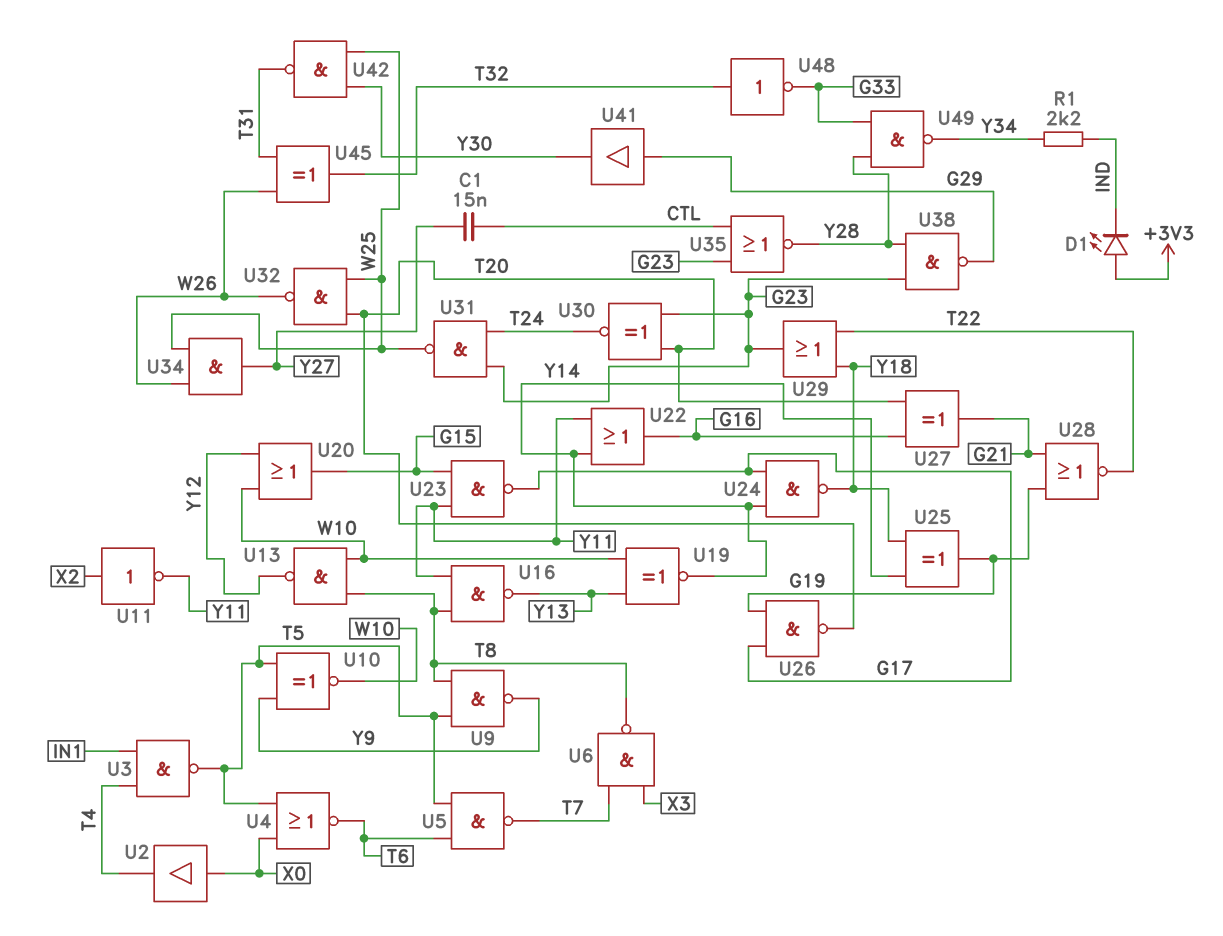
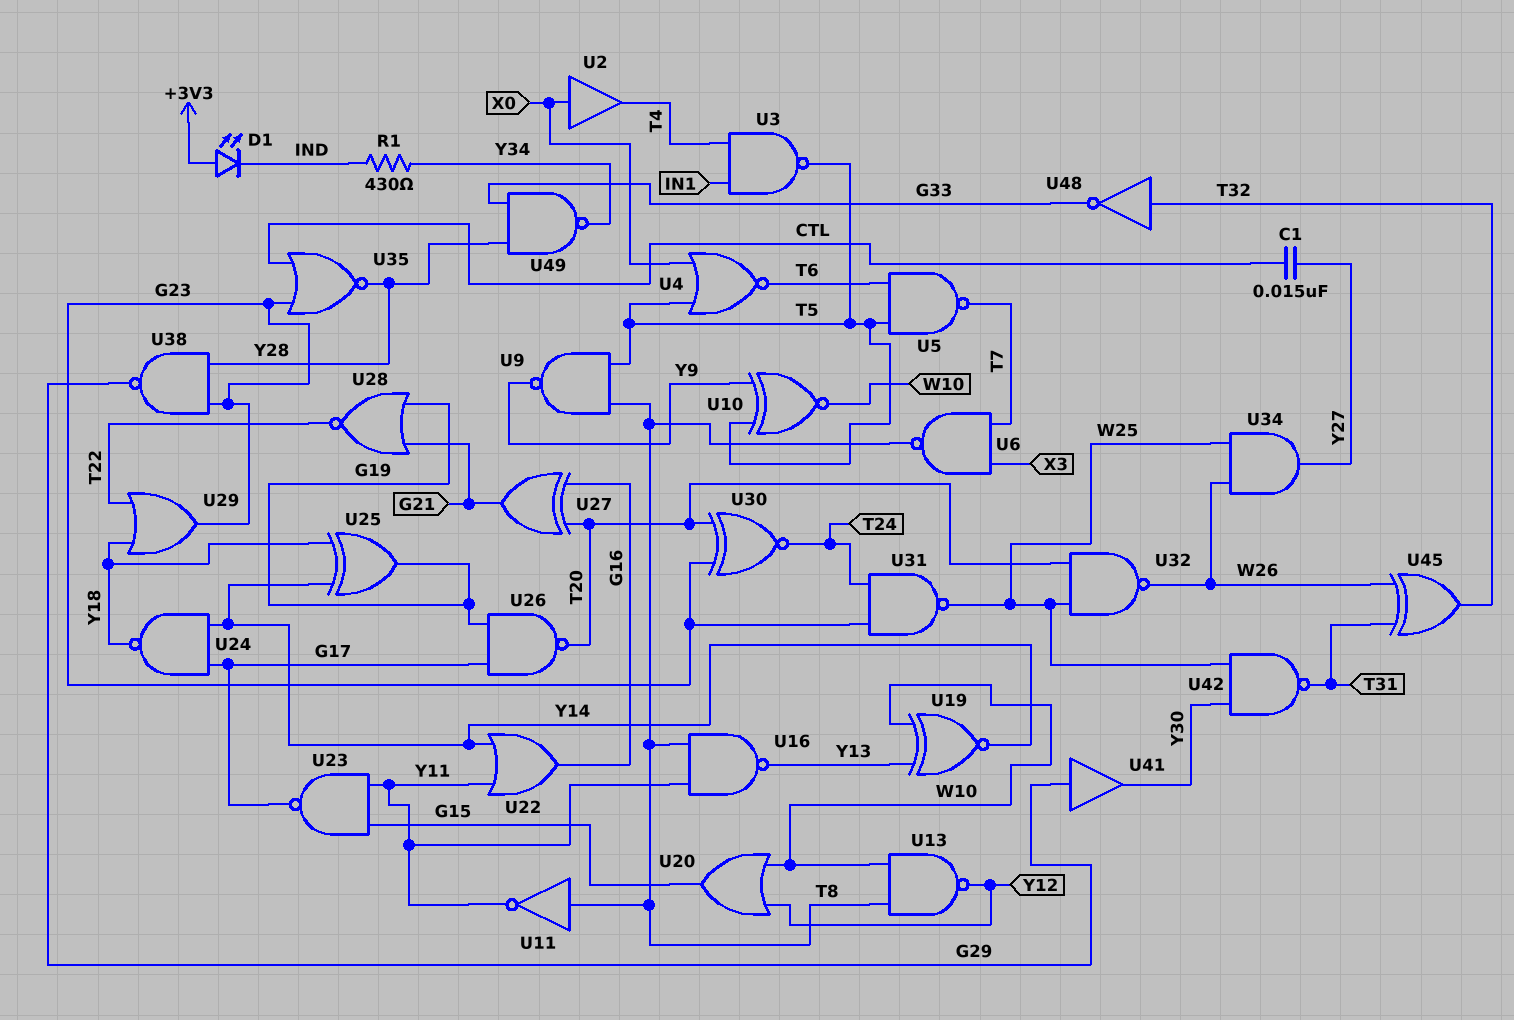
R1: 2.2k (IND, Y34) -> 430 (IND, Y34)
U11: NOT (in X2, out Y11) -> NOT (in T8, out Y11)

